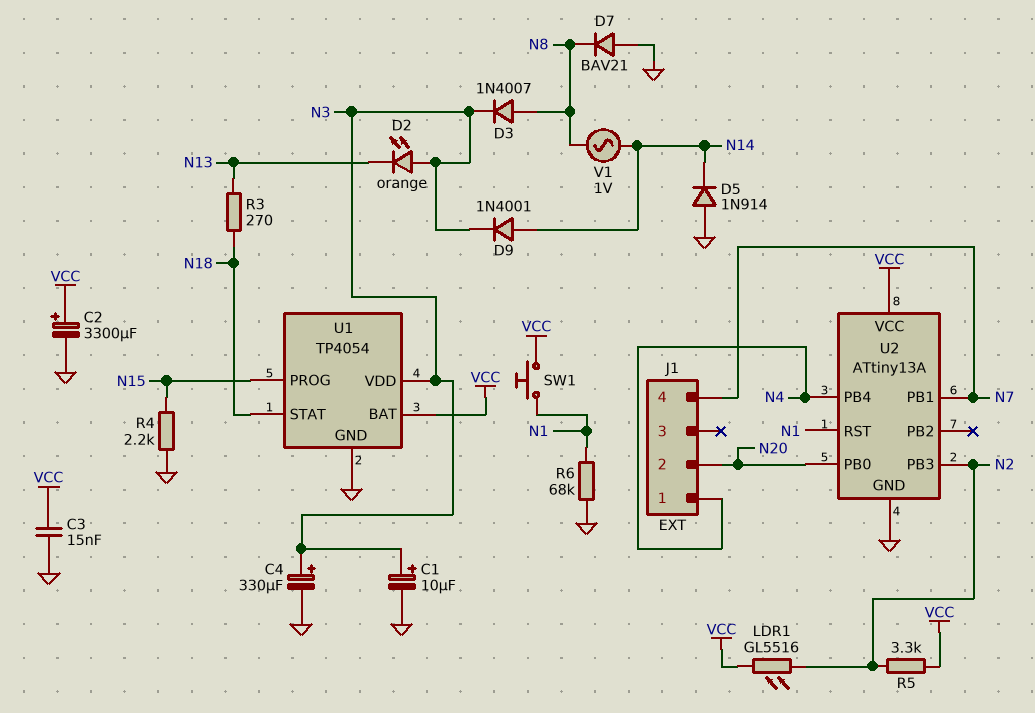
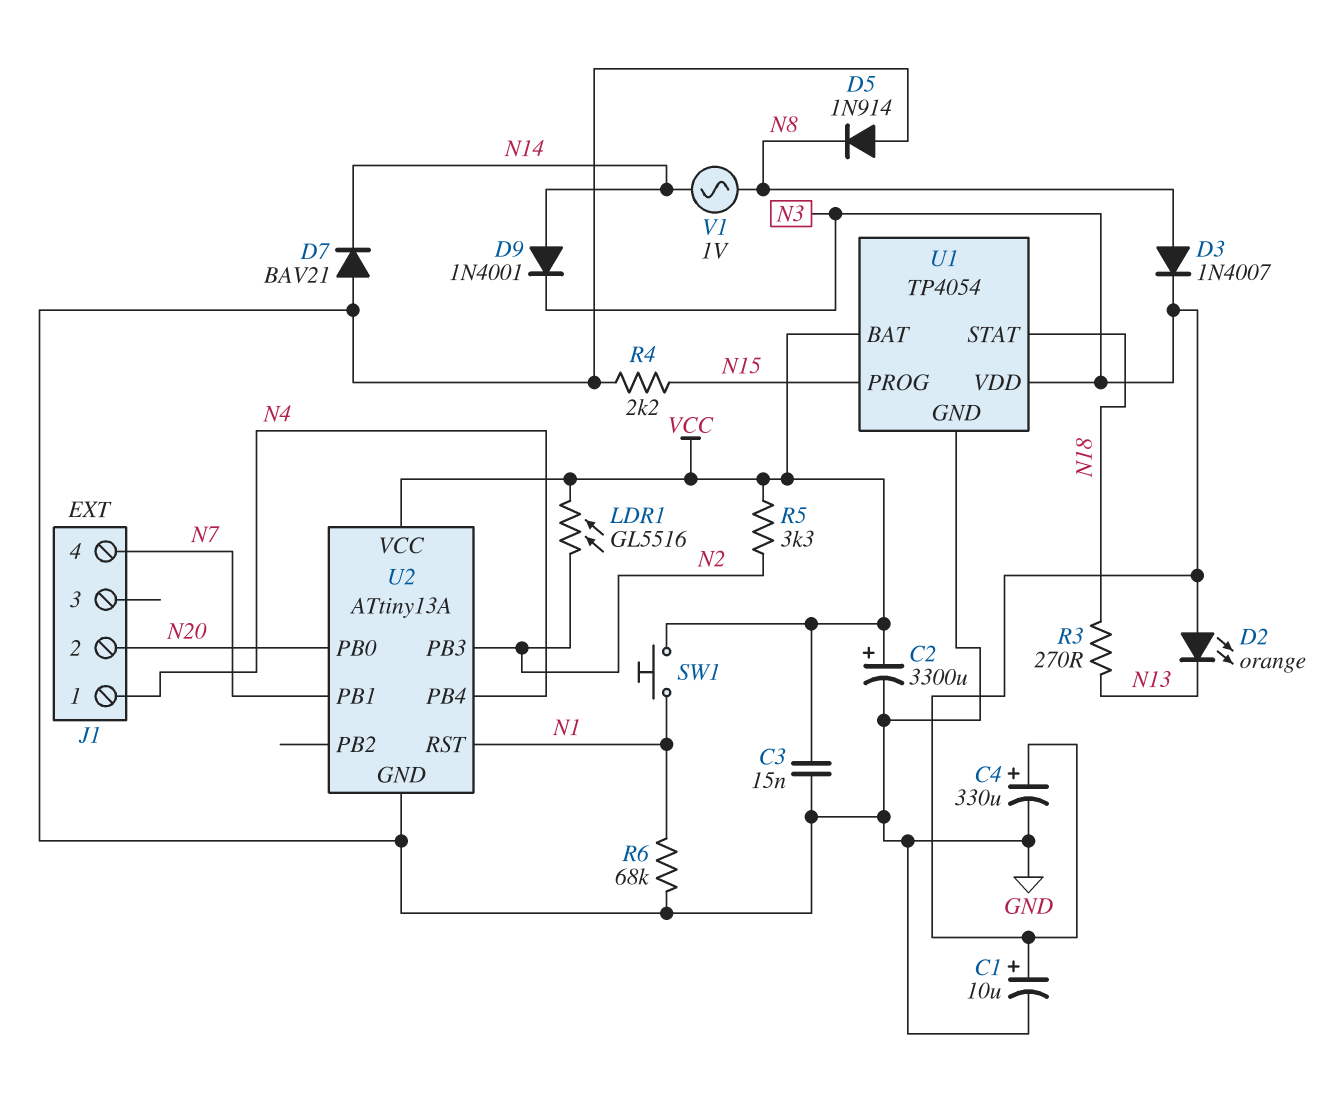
D5: diode 1N914 (A GND, K N14) -> diode 1N914 (A GND, K N8)
D7: diode BAV21 (A GND, K N8) -> diode BAV21 (A GND, K N14)

